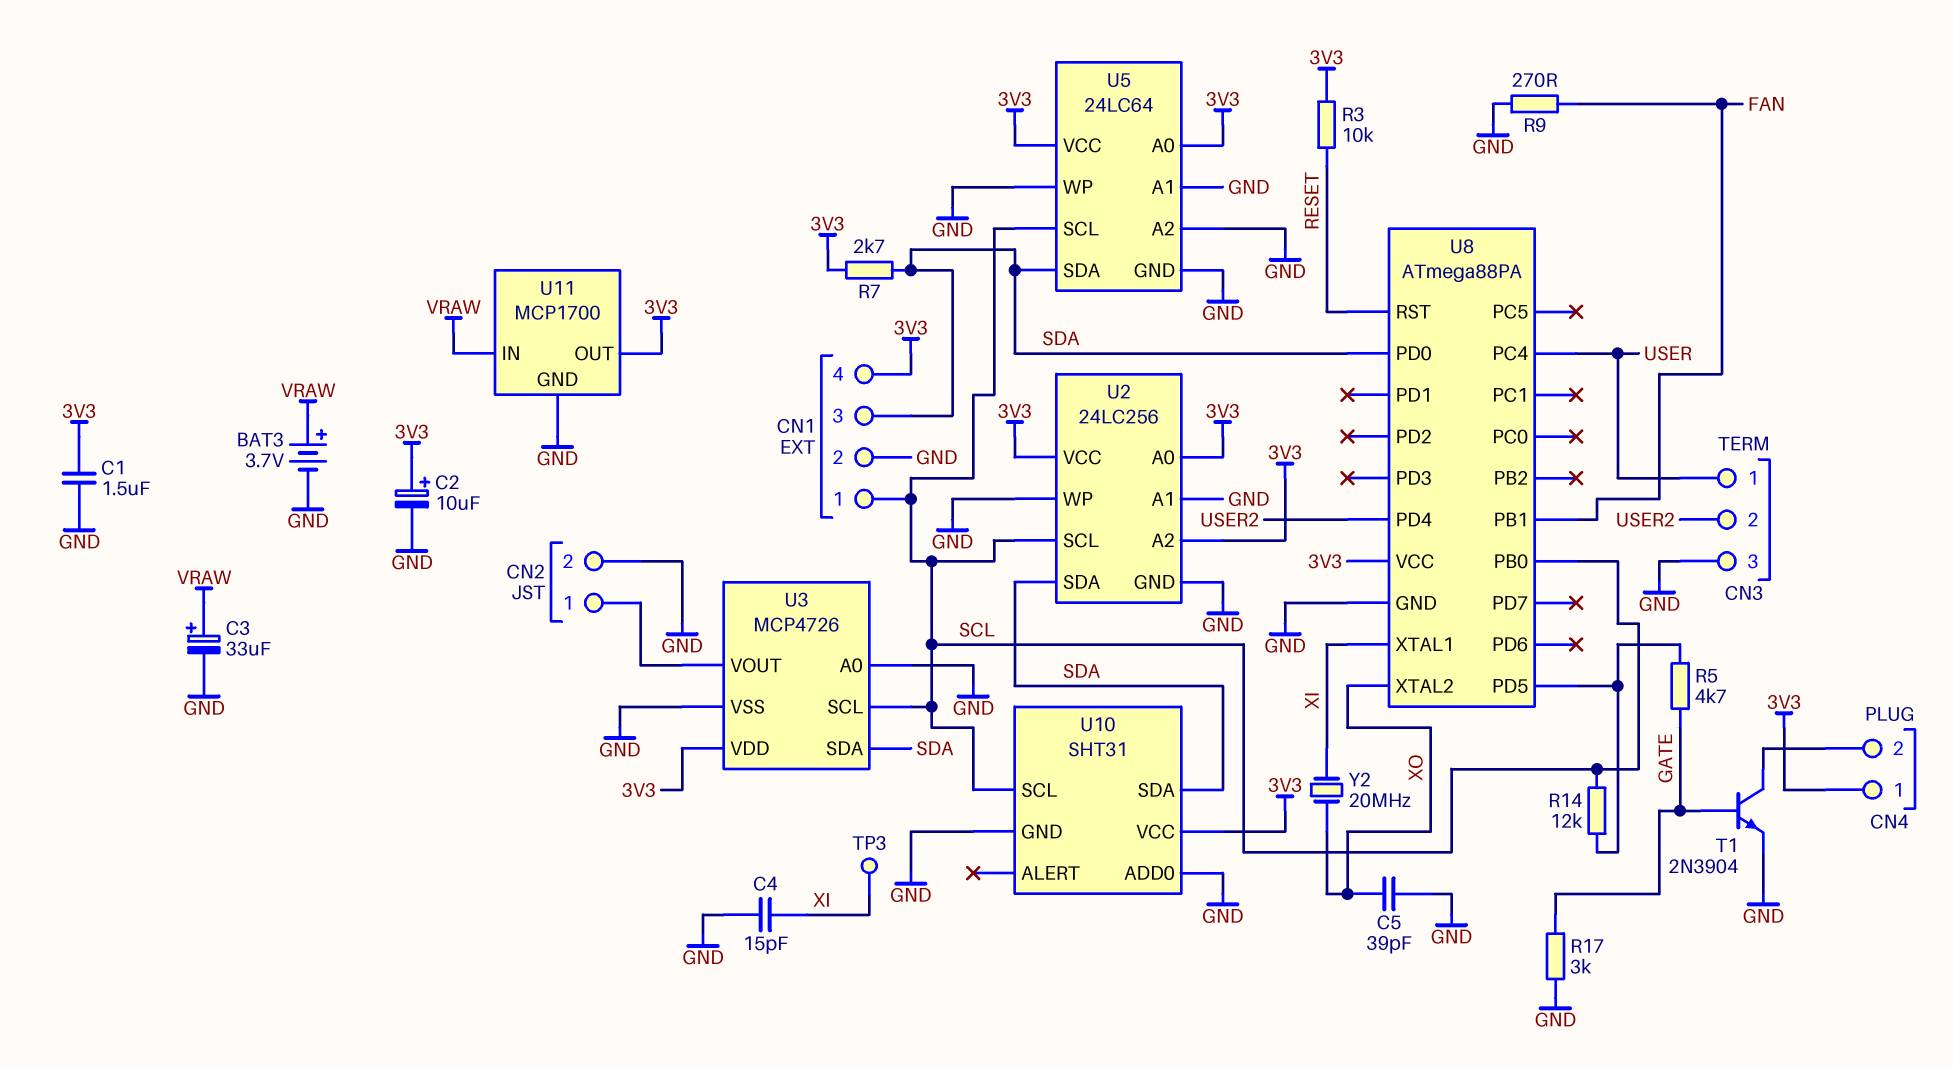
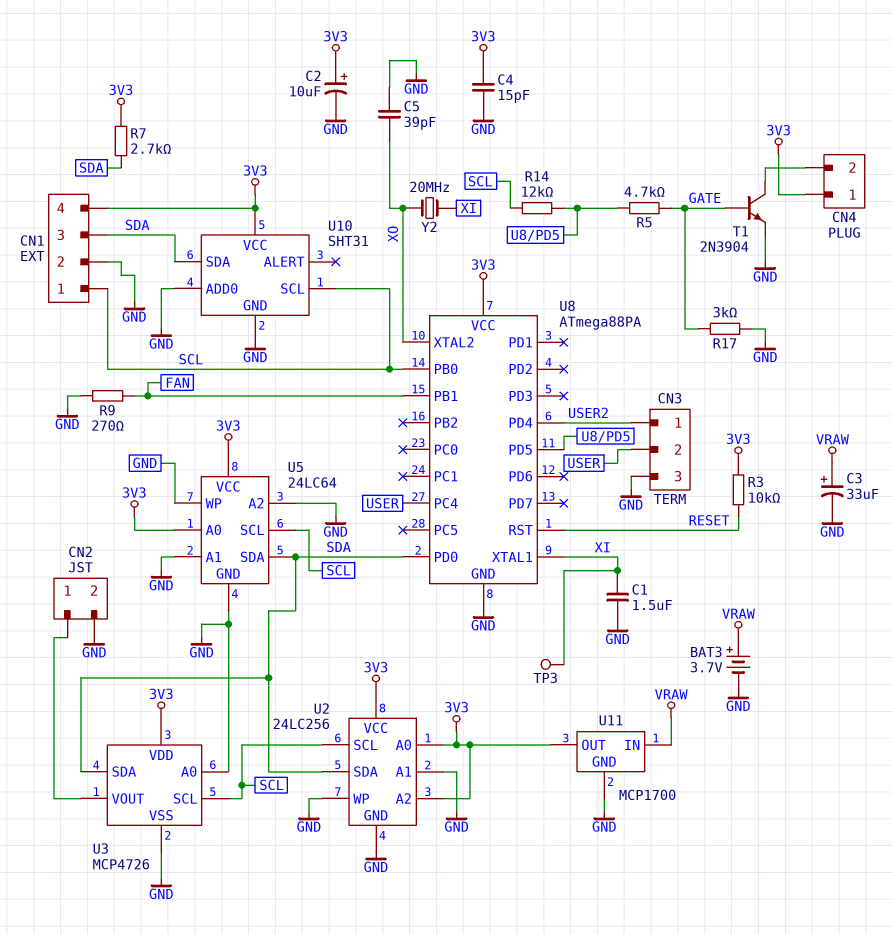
C1: 1.5uF (3V3, GND) -> 1.5uF (GND, XI)
C4: 15pF (GND, XI) -> 15pF (3V3, GND)
CN3 pin 1: USER -> USER2
CN3 pin 2: USER2 -> USER

